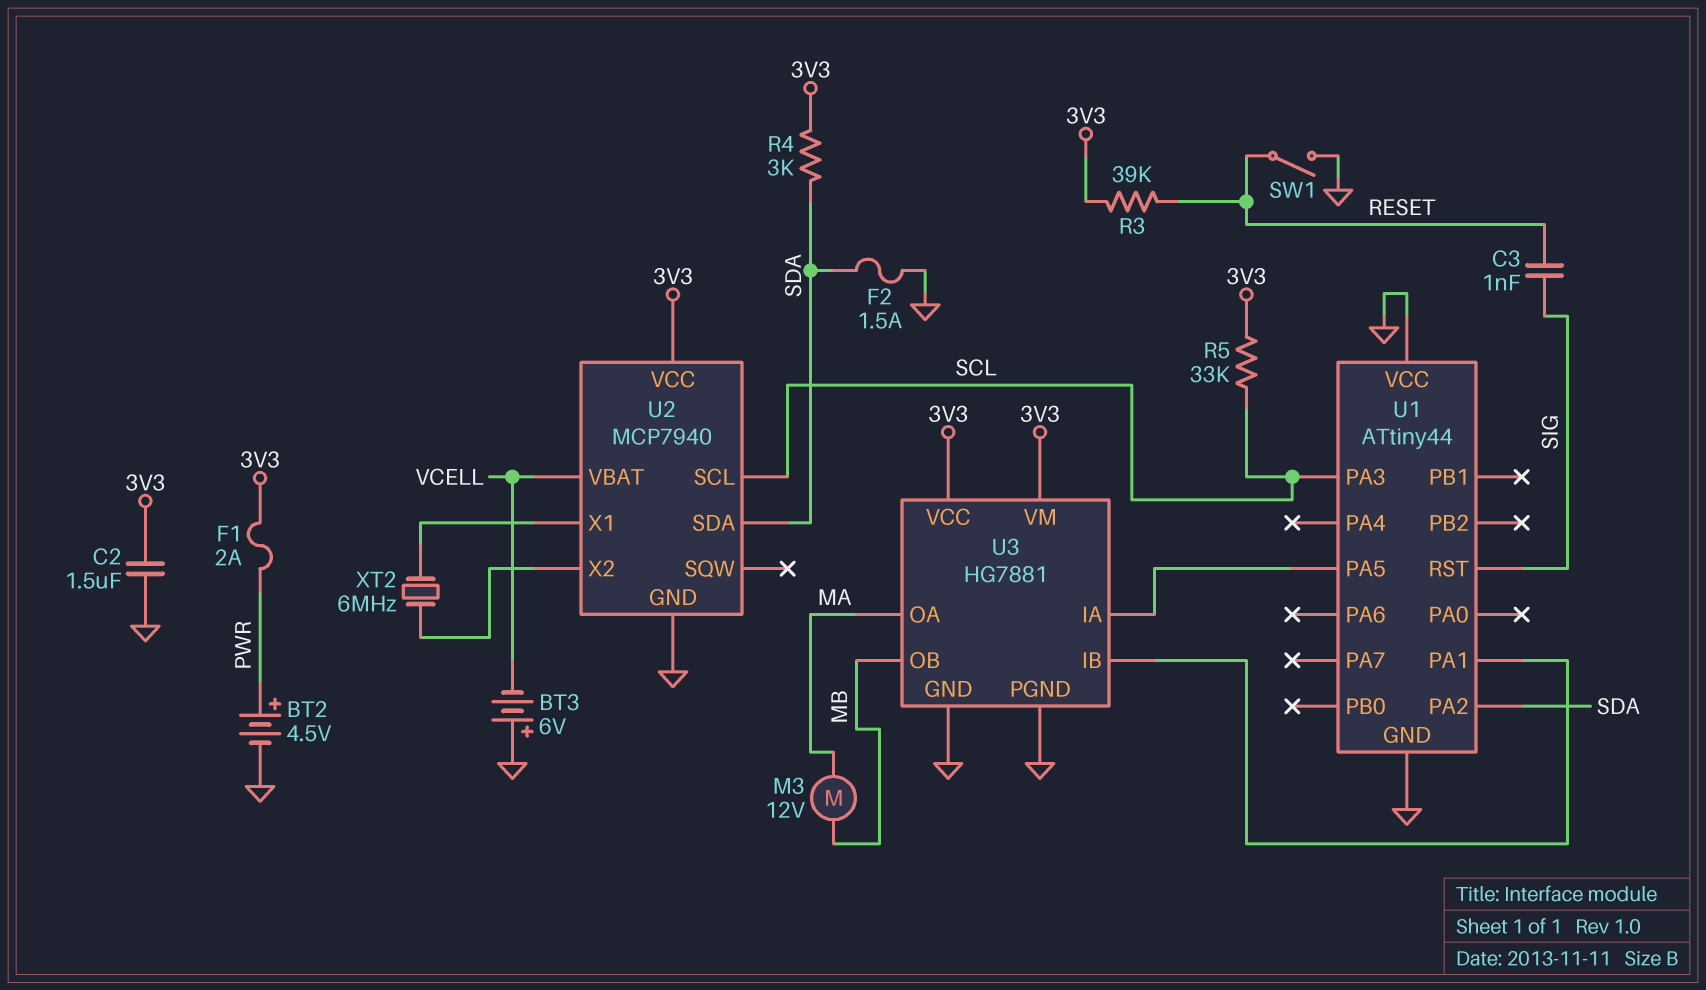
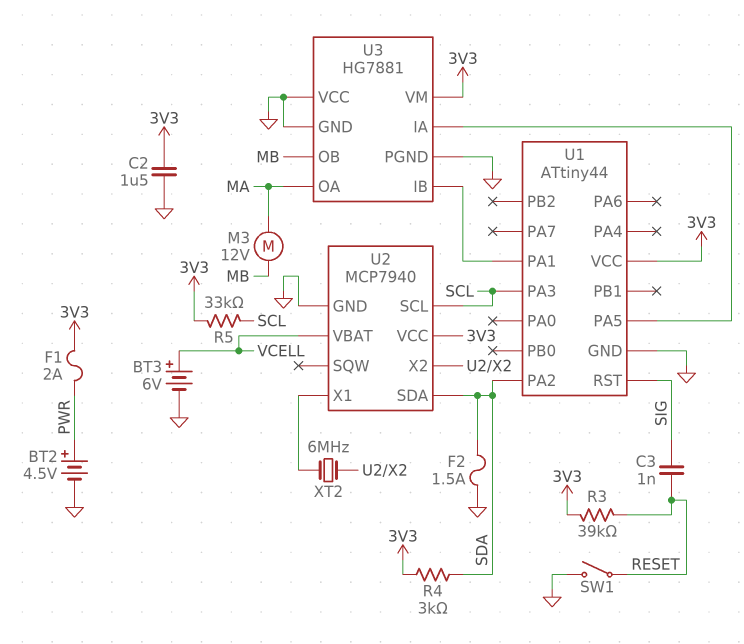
BT3: 6V (plus GND, minus VCELL) -> 6V (plus VCELL, minus GND)
U1 pin VCC: GND -> 3V3
U3 pin VCC: 3V3 -> GND

